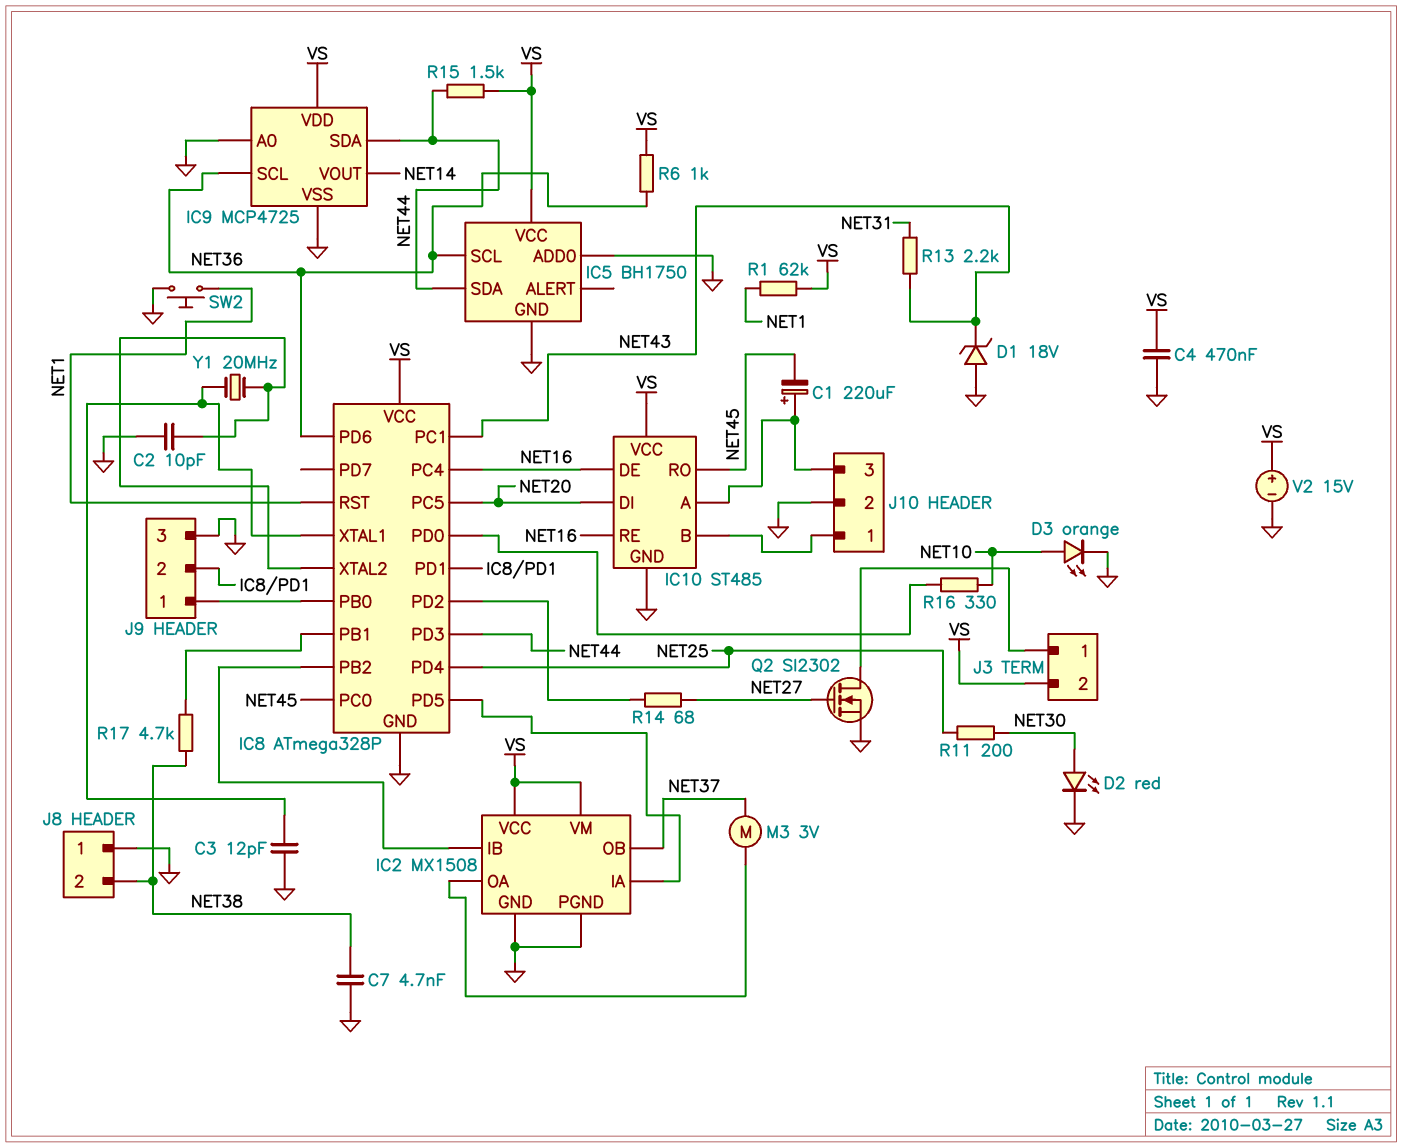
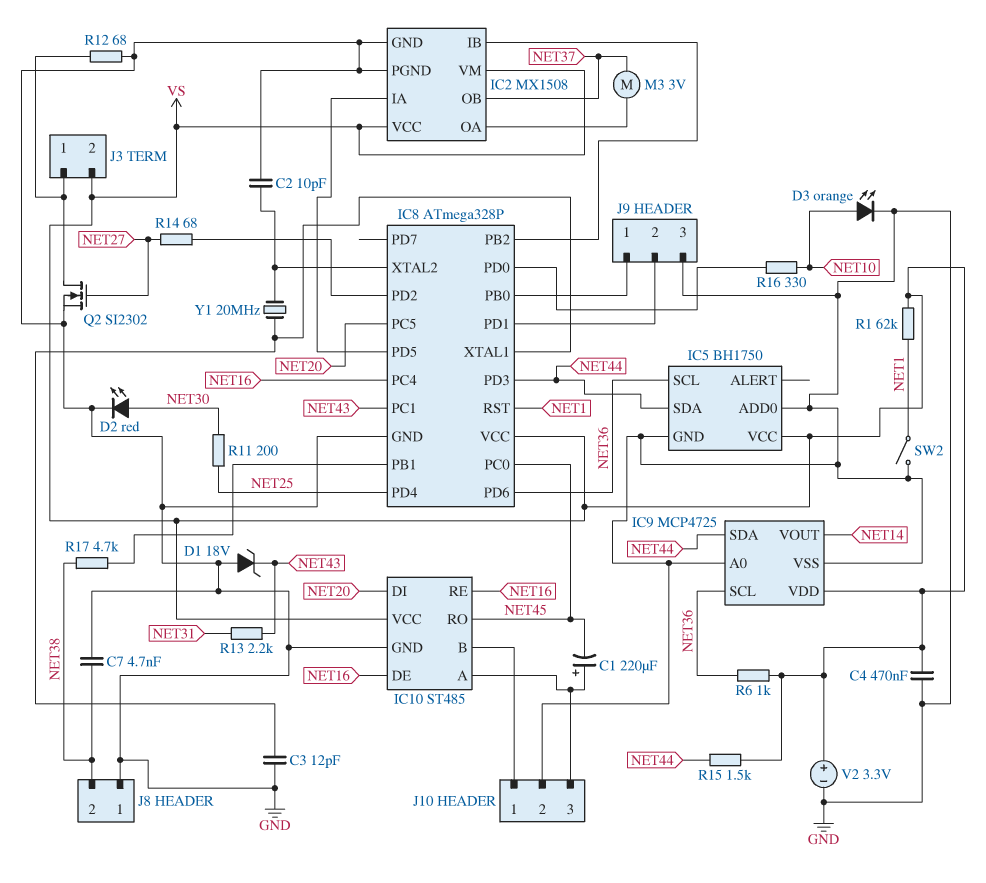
R12: none -> 68 (GND, J3/1)
SW2: button (GND, NET1) -> switch (GND, NET1)
V2: 15V (plus VS, minus GND) -> 3.3V (plus VS, minus GND)

